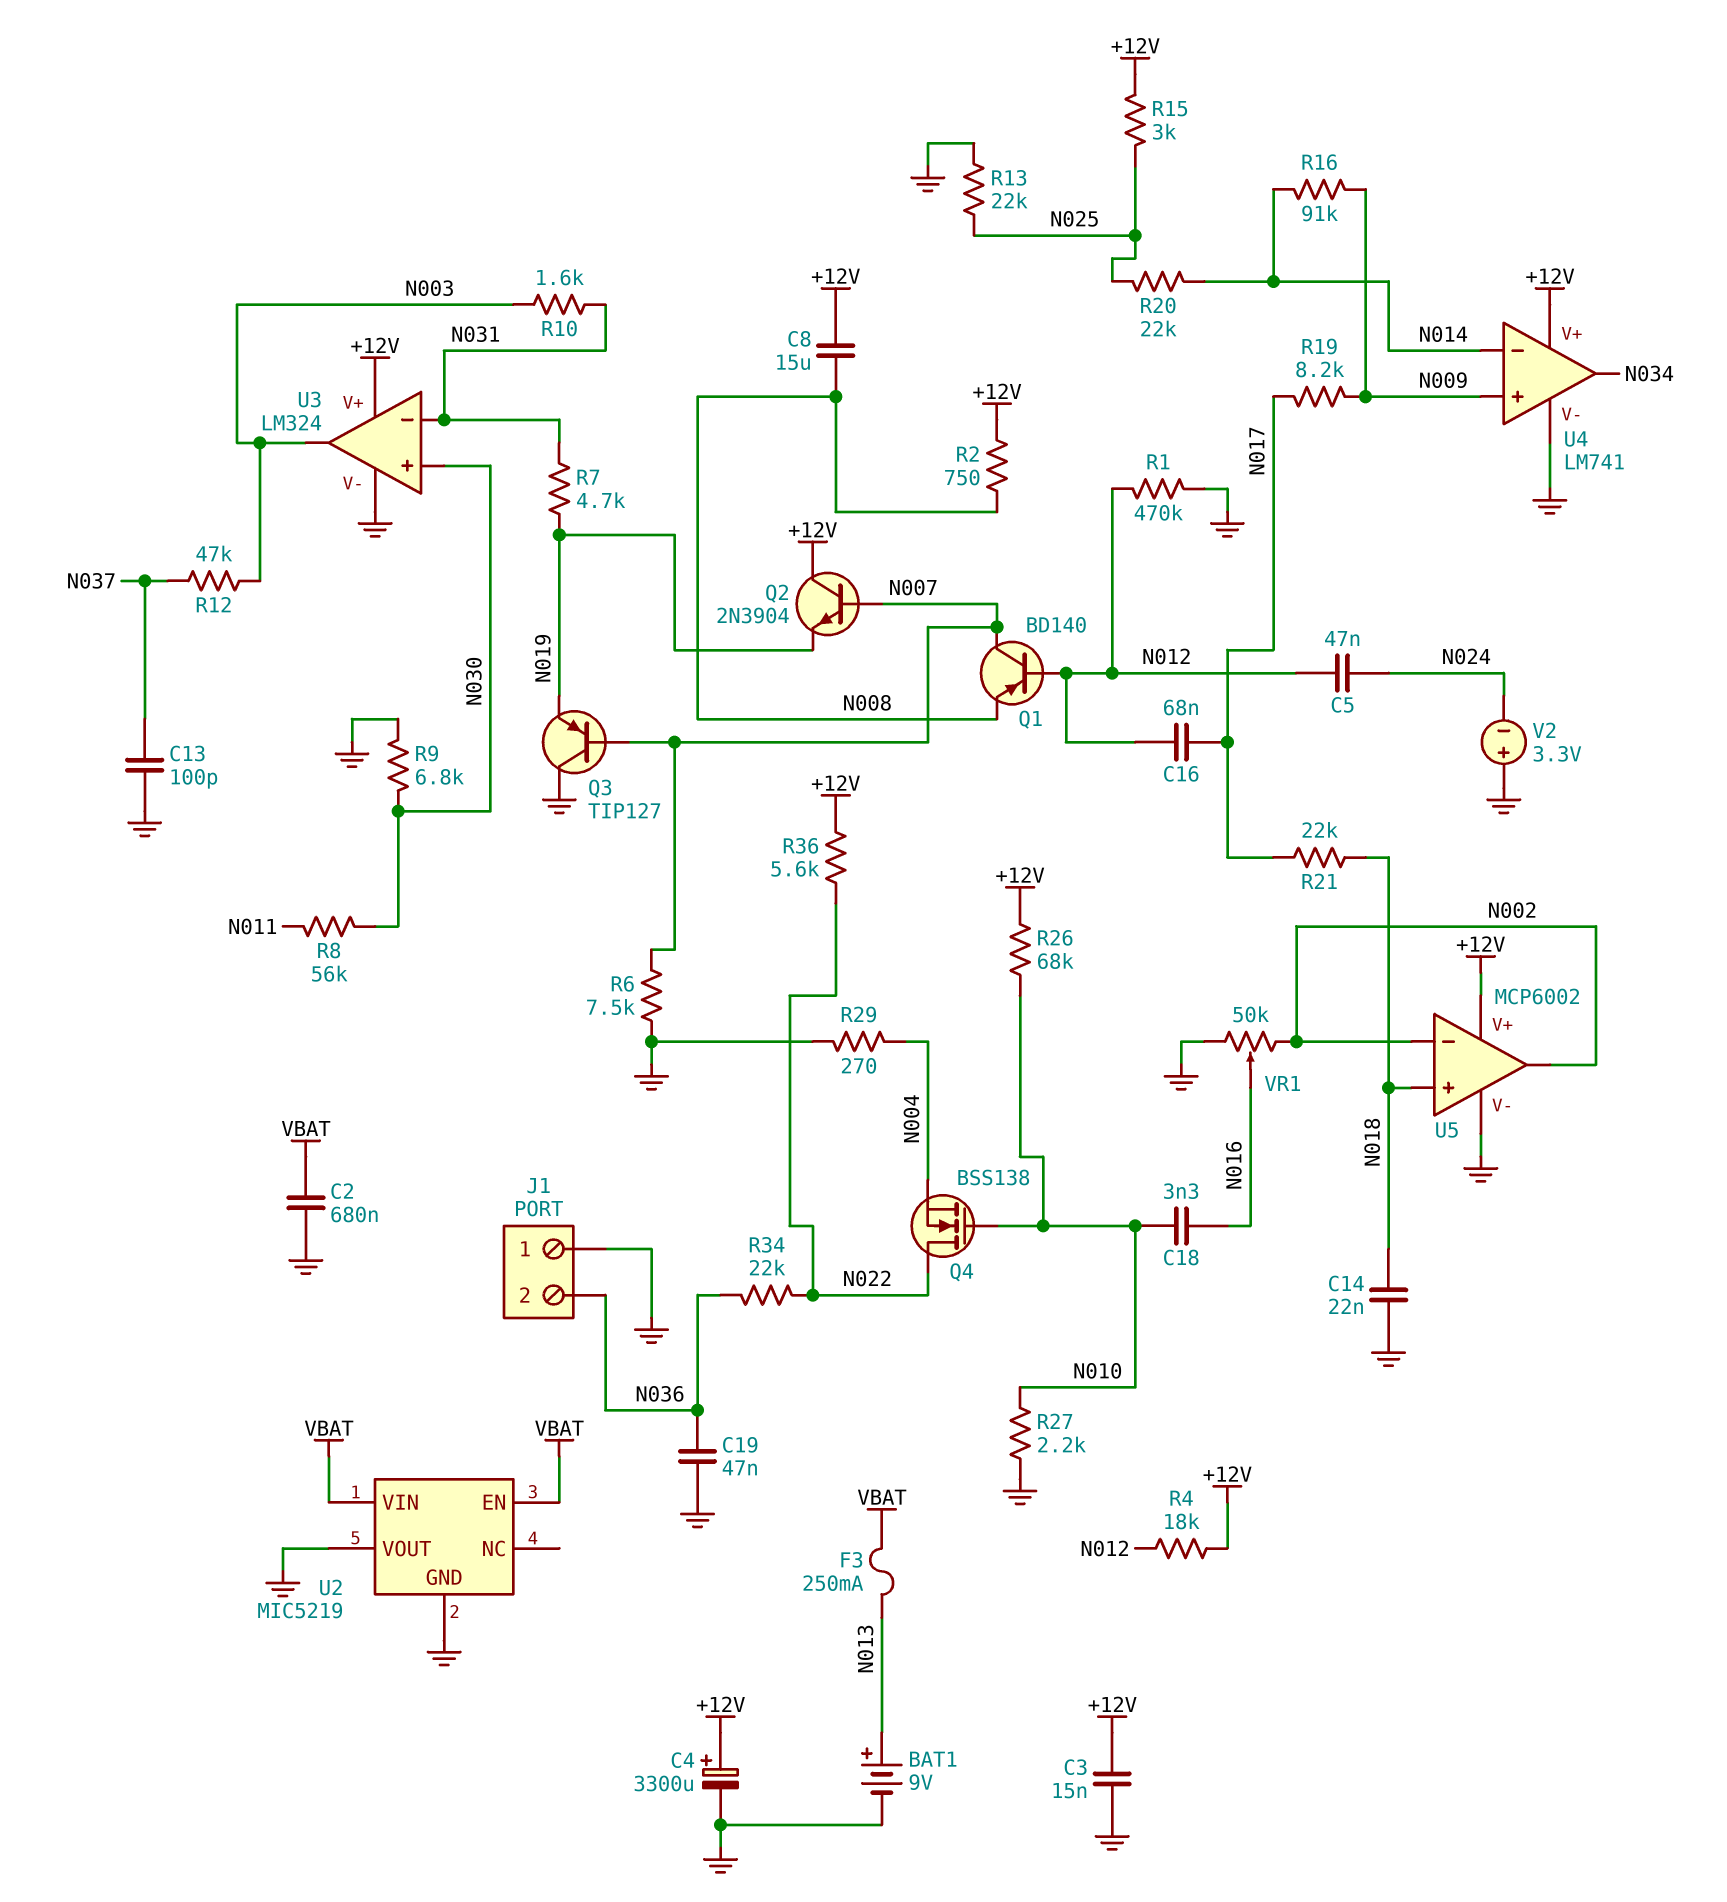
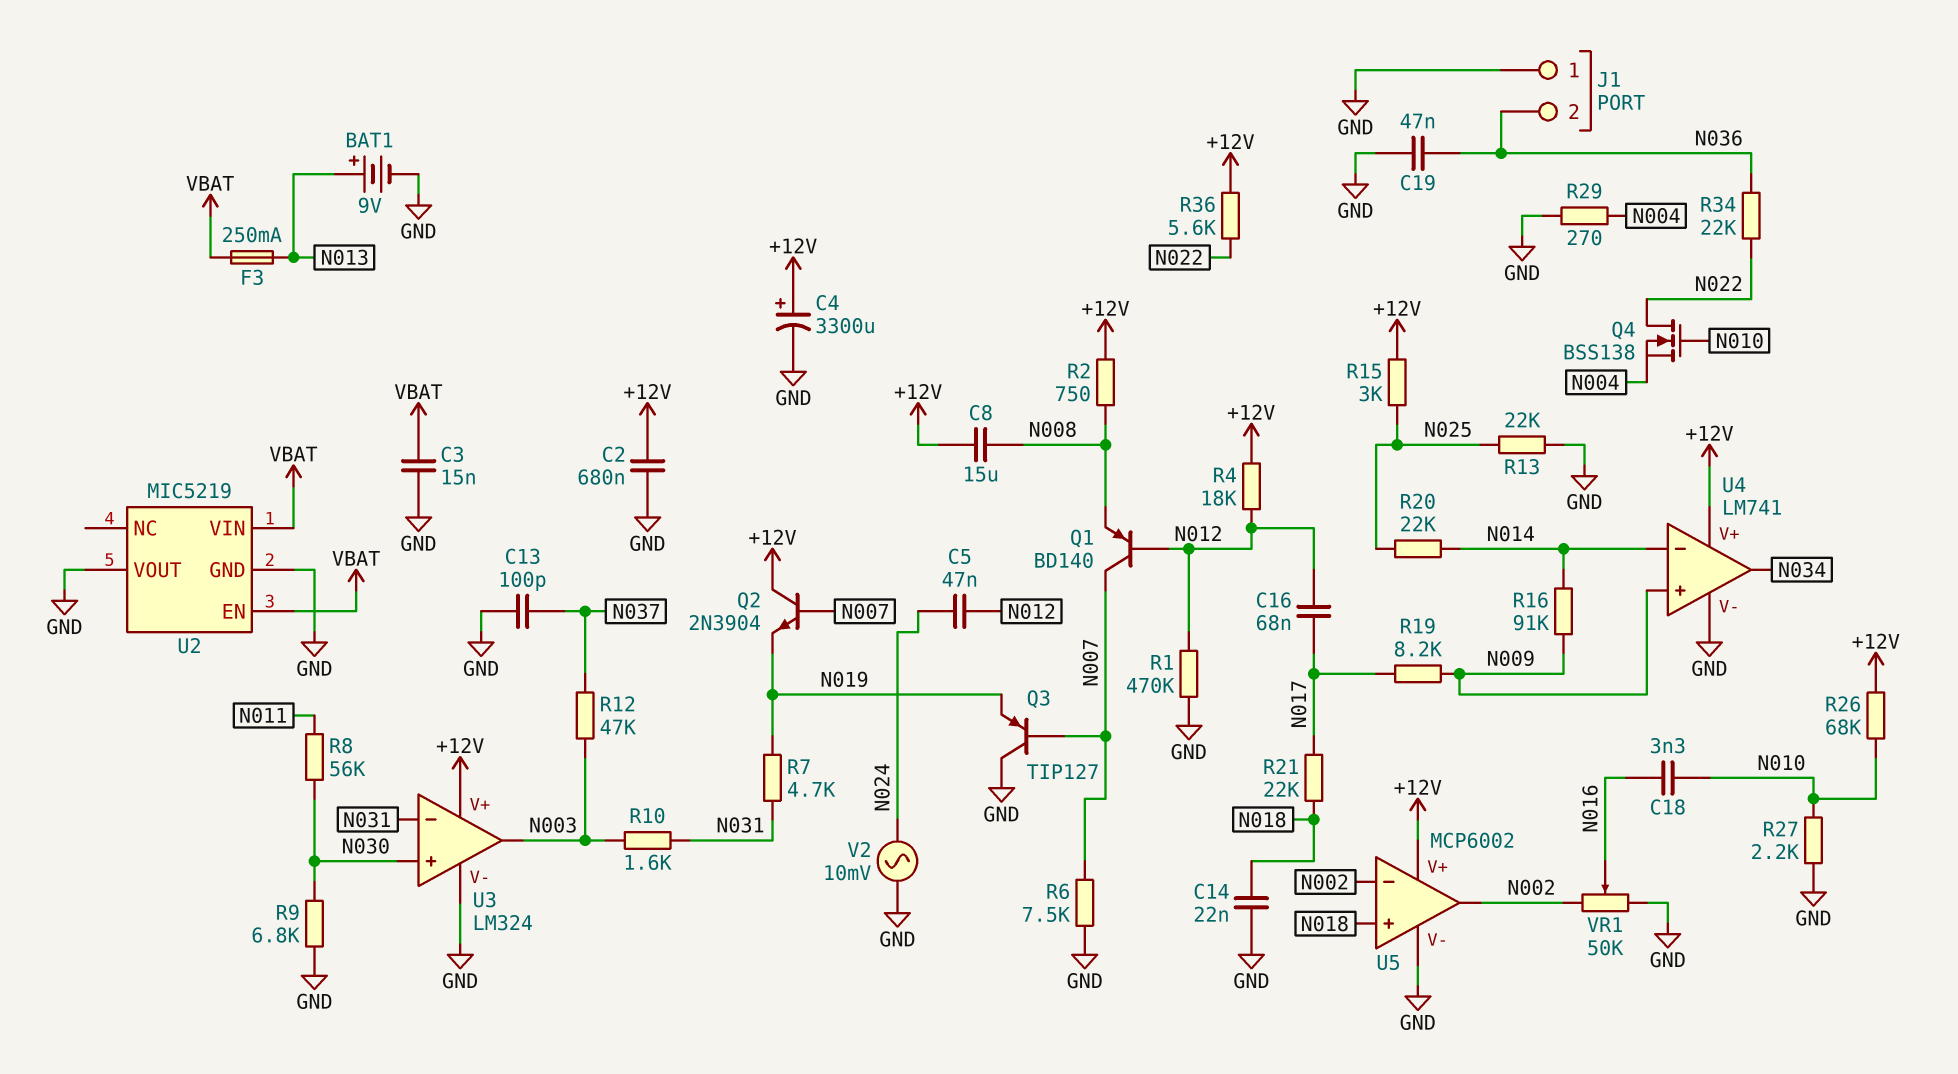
C2: 680nF (GND, VBAT) -> 680nF (+12V, GND)
C3: 15nF (+12V, GND) -> 15nF (GND, VBAT)
V2: 3.3V (plus GND, minus N024) -> AC 10mV (GND, N024)

